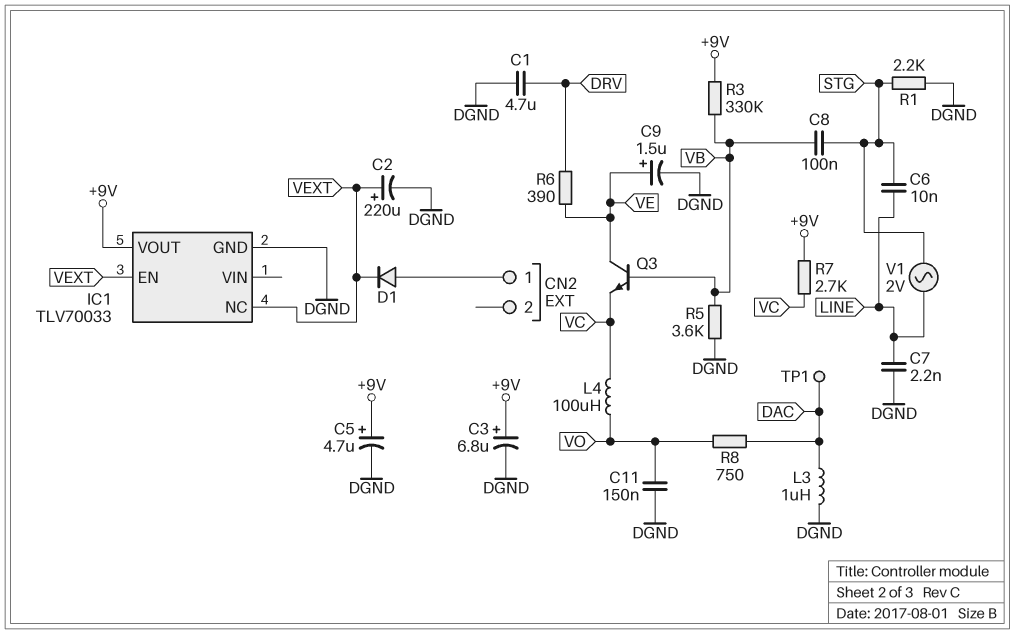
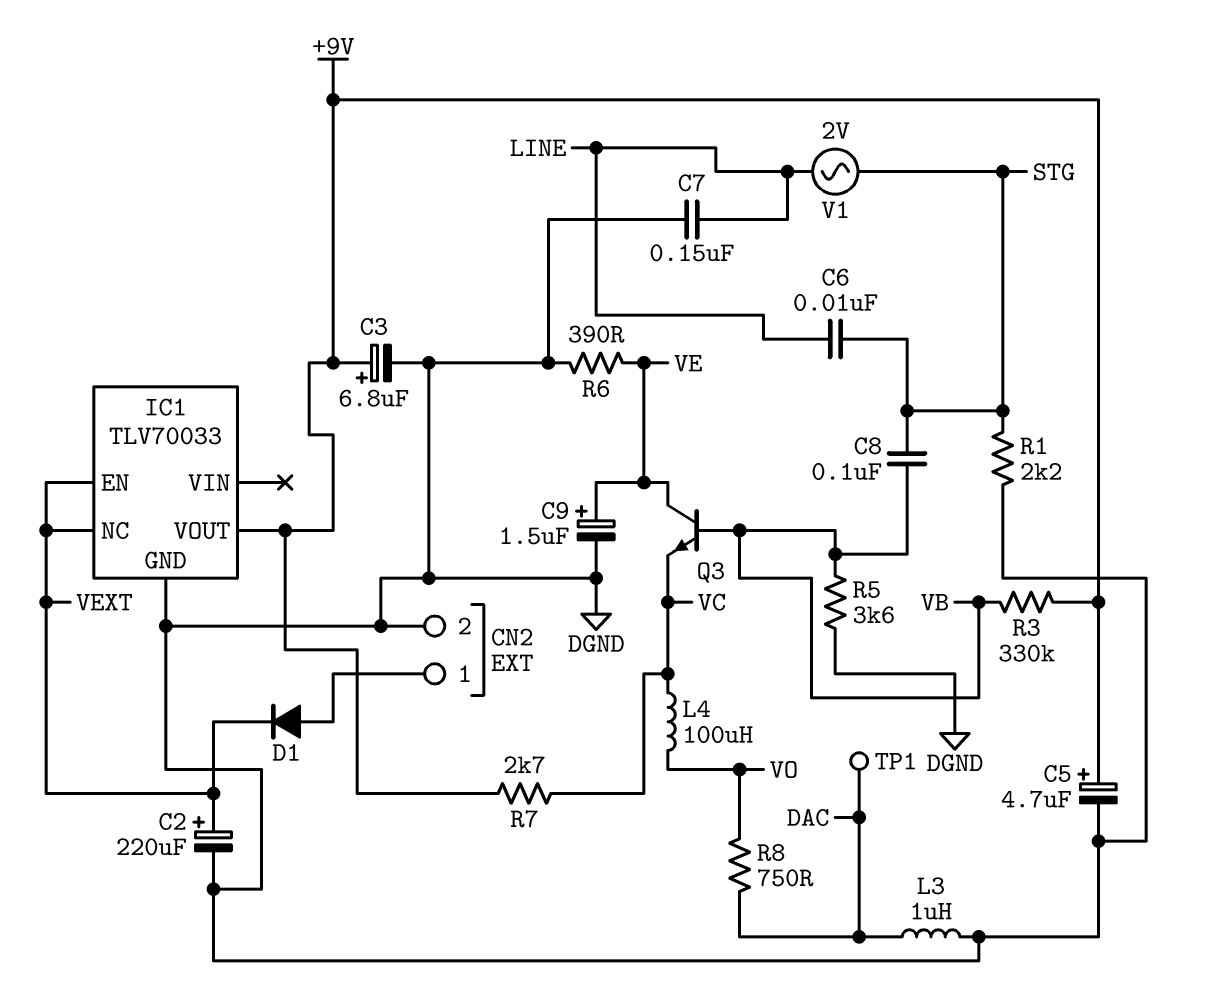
C1: 4.7uF (DGND, DRV) -> none
C7: 2.2nF (DGND, LINE) -> 150nF (DGND, LINE)
C11: 150nF (DGND, VO) -> none
CN2 pin 2: none -> DGND
R6: 390 (DRV, VE) -> 390 (DGND, VE)

